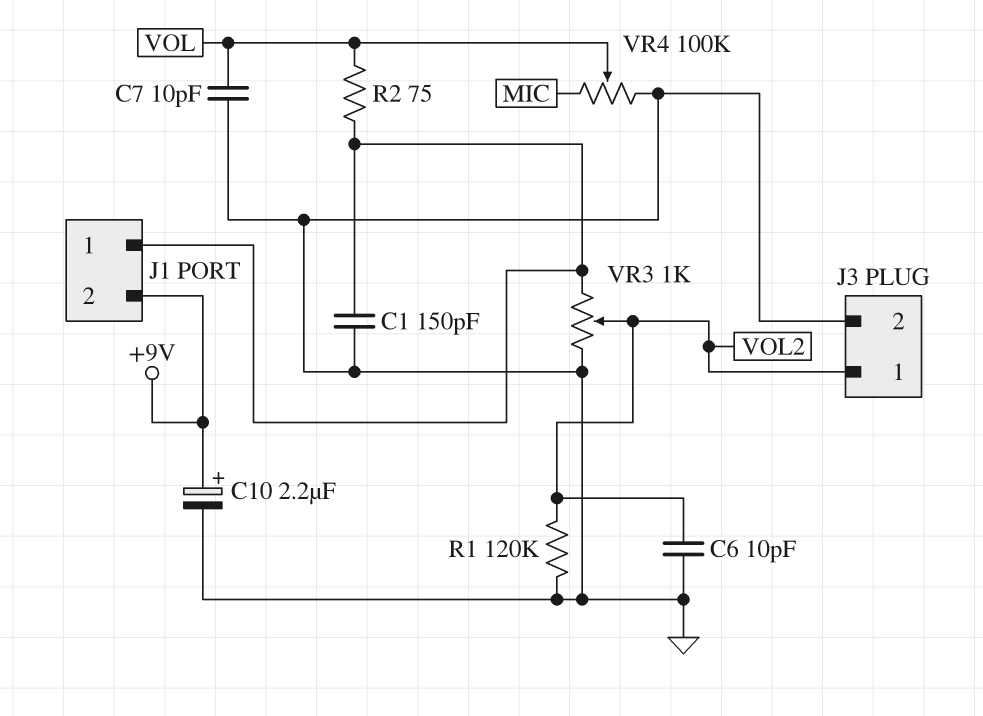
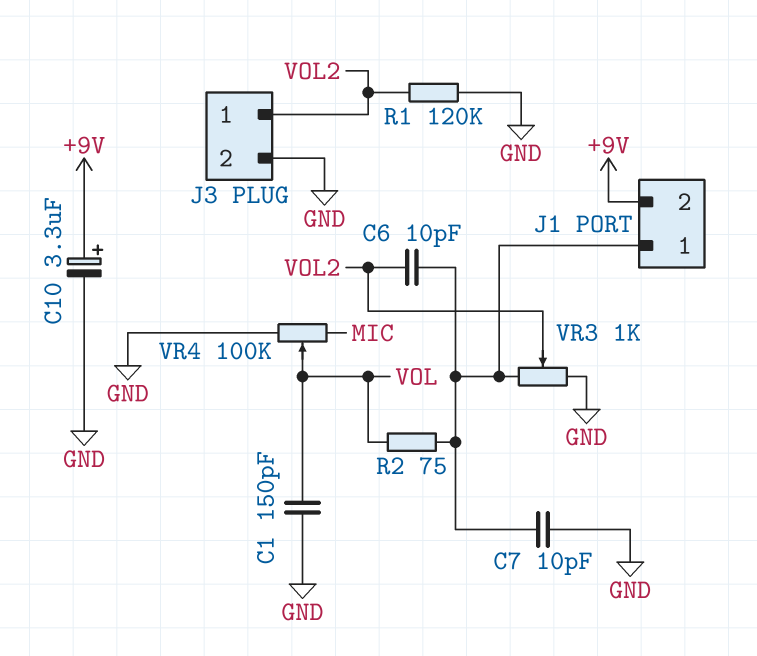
C1: 150pF (GND, J1/1) -> 150pF (GND, VOL)
C6: 10pF (GND, VOL2) -> 10pF (J1/1, VOL2)
C7: 10pF (GND, VOL) -> 10pF (GND, J1/1)
C10: 2.2uF (plus +9V, minus GND) -> 3.3uF (plus +9V, minus GND)

